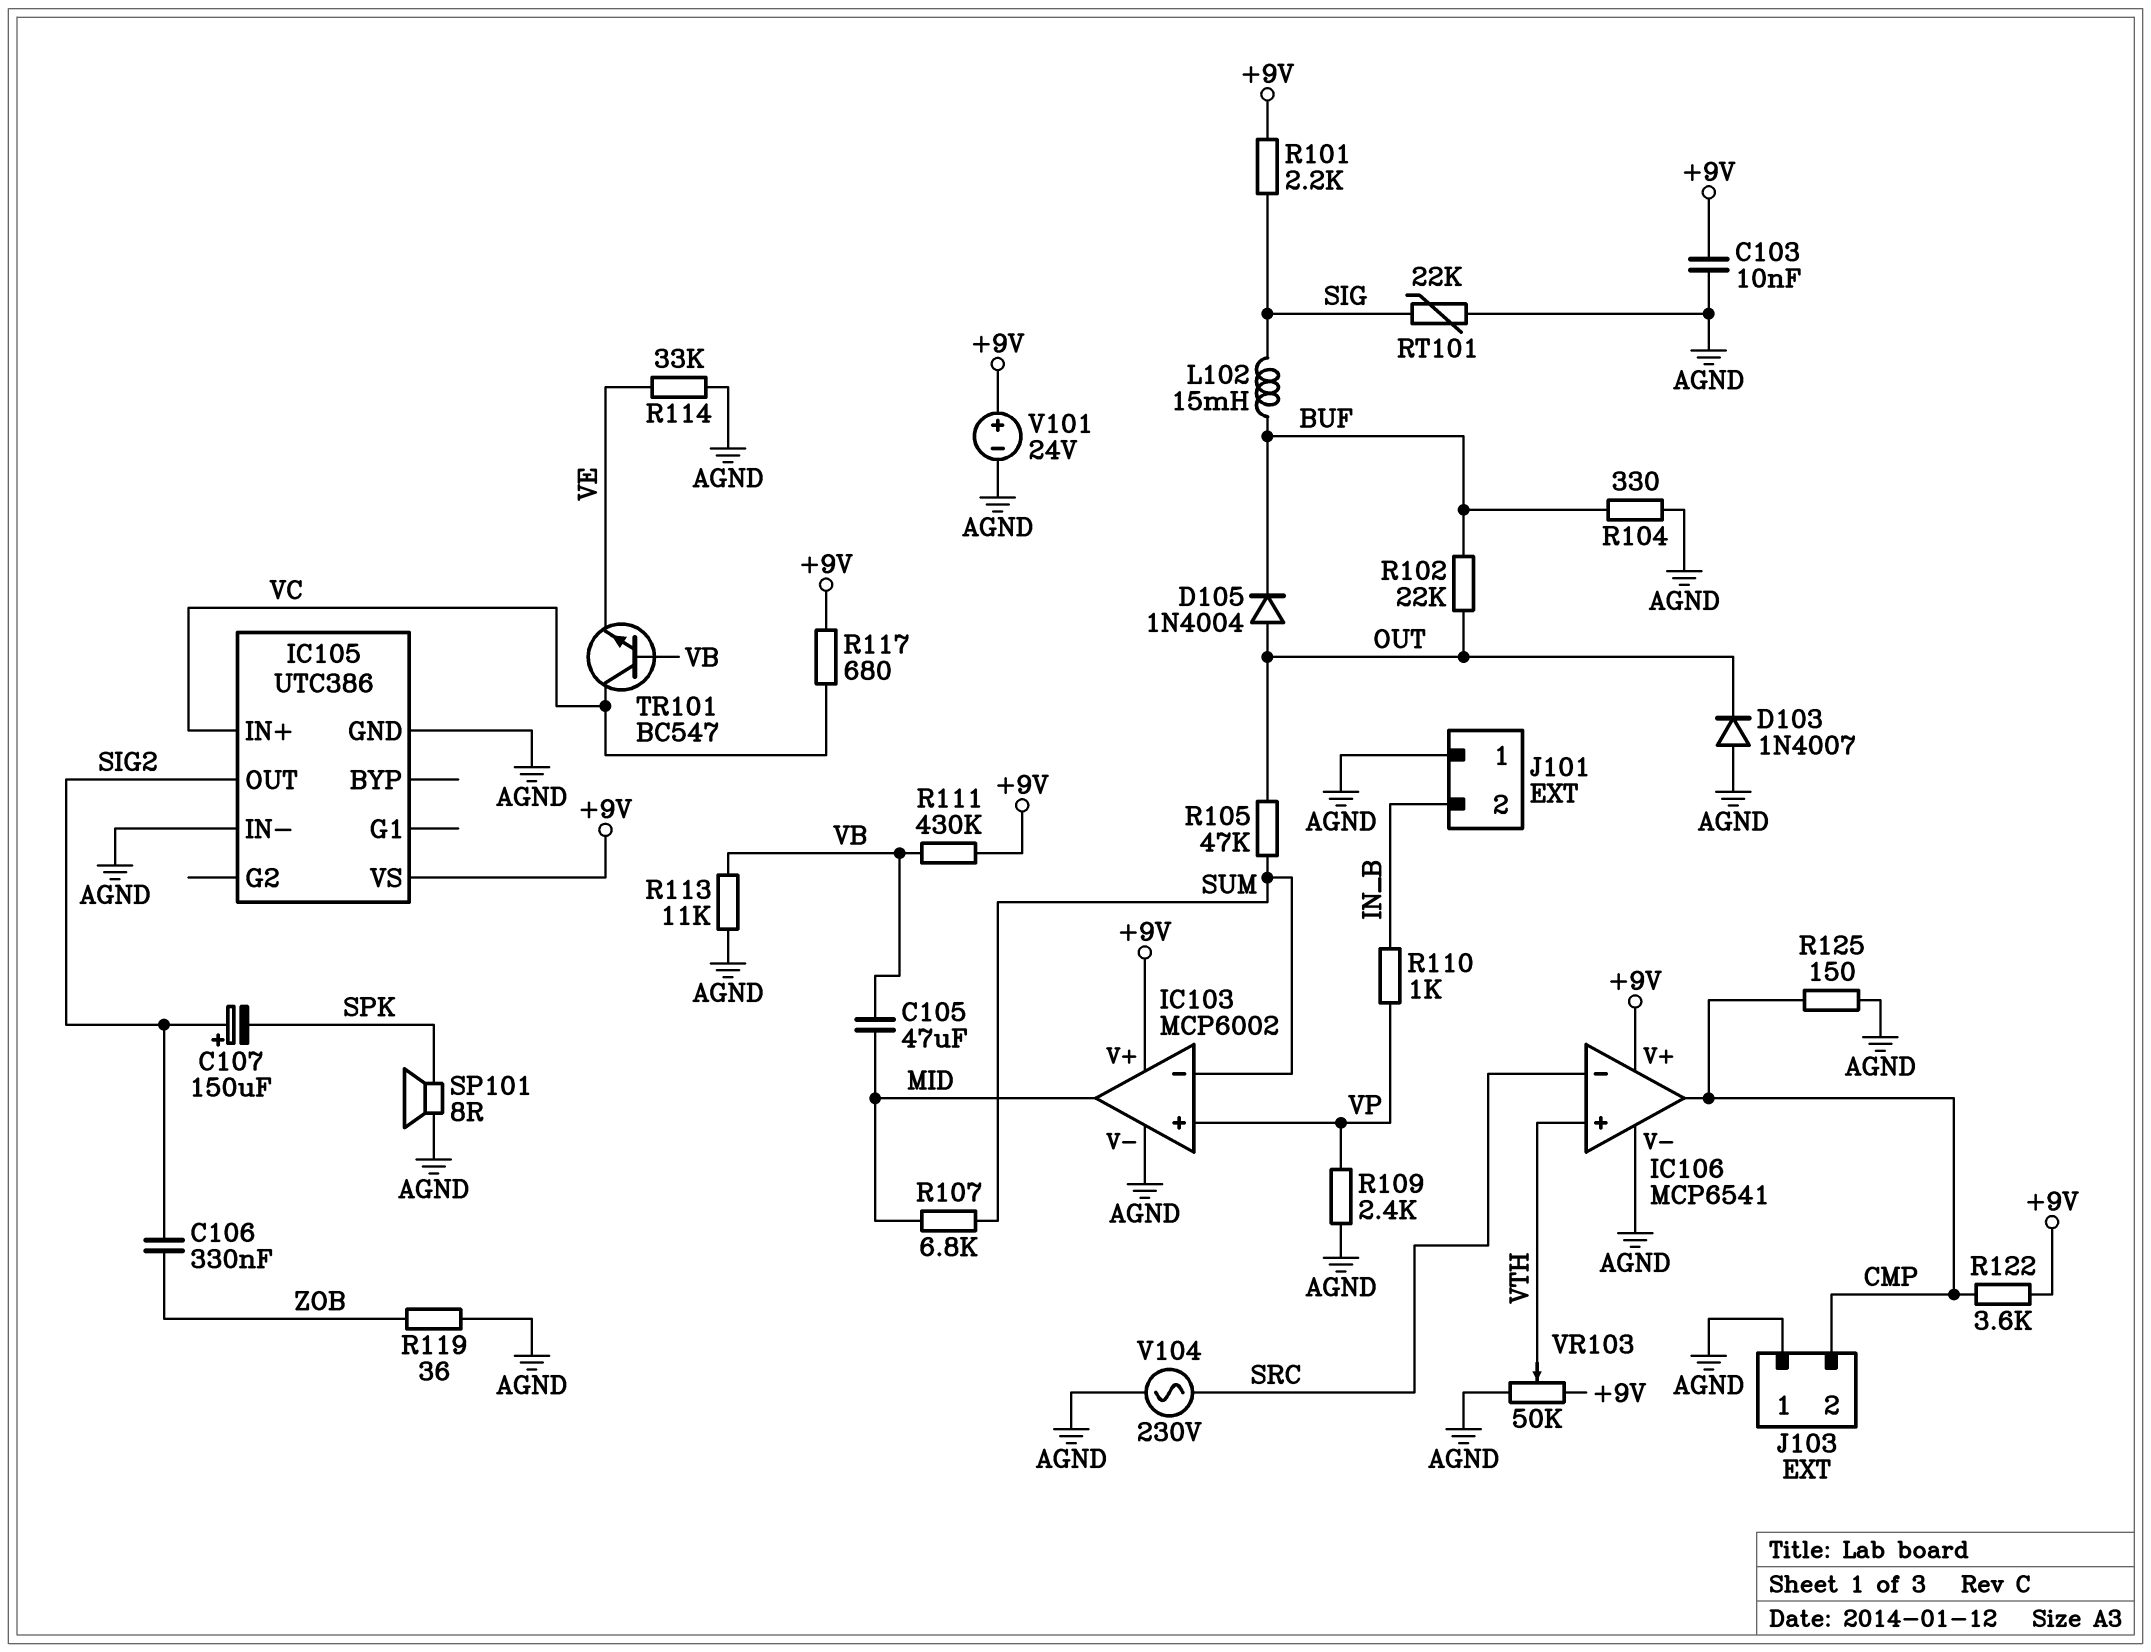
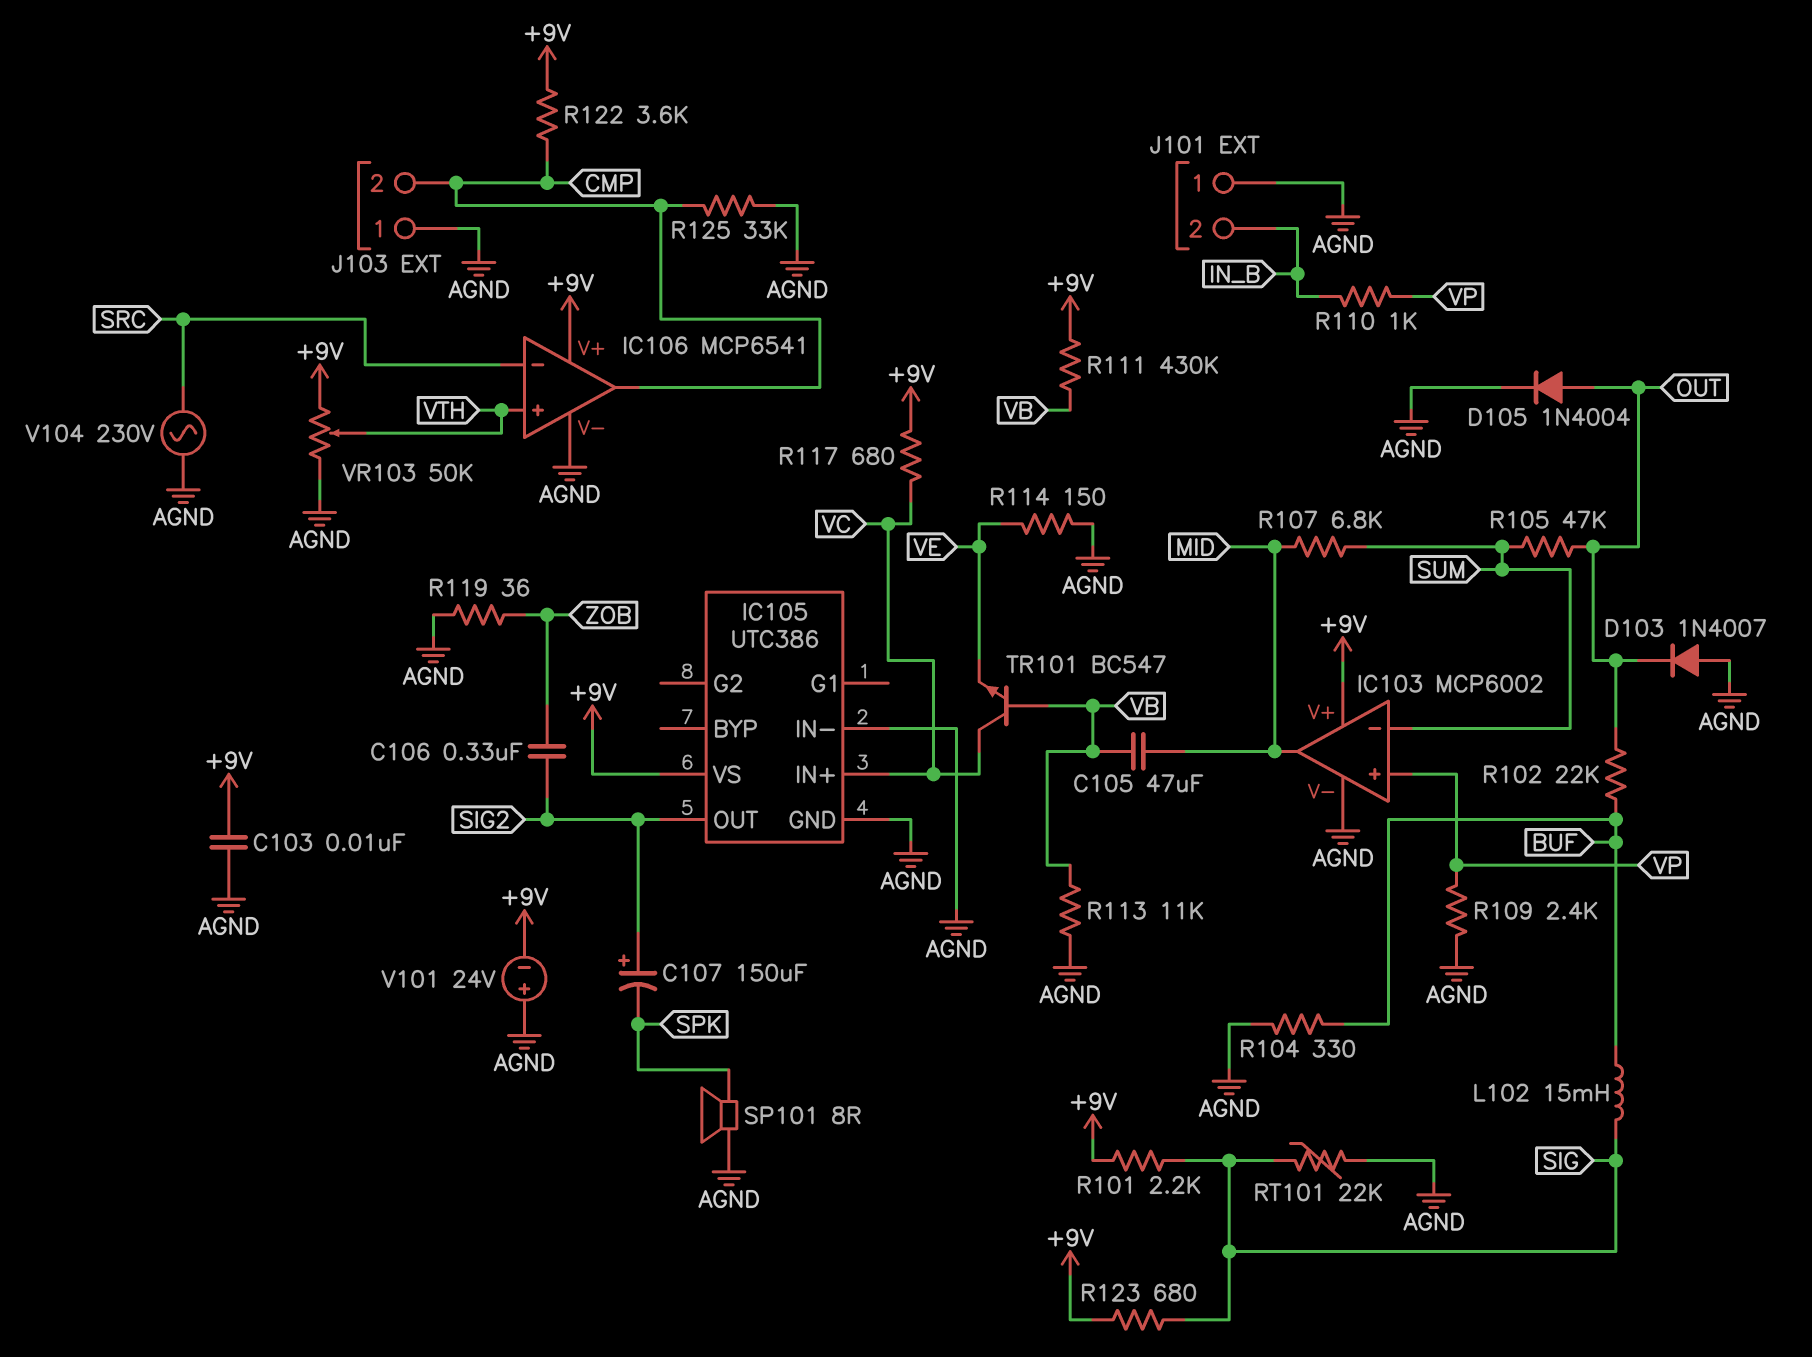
D105: diode 1N4004 (A OUT, K BUF) -> diode 1N4004 (A OUT, K AGND)
R114: 33k (AGND, VE) -> 150 (AGND, VE)
R123: none -> 680 (+9V, SIG)
R125: 150 (AGND, CMP) -> 33k (AGND, CMP)
V101: 24V (plus +9V, minus AGND) -> 24V (plus AGND, minus +9V)

